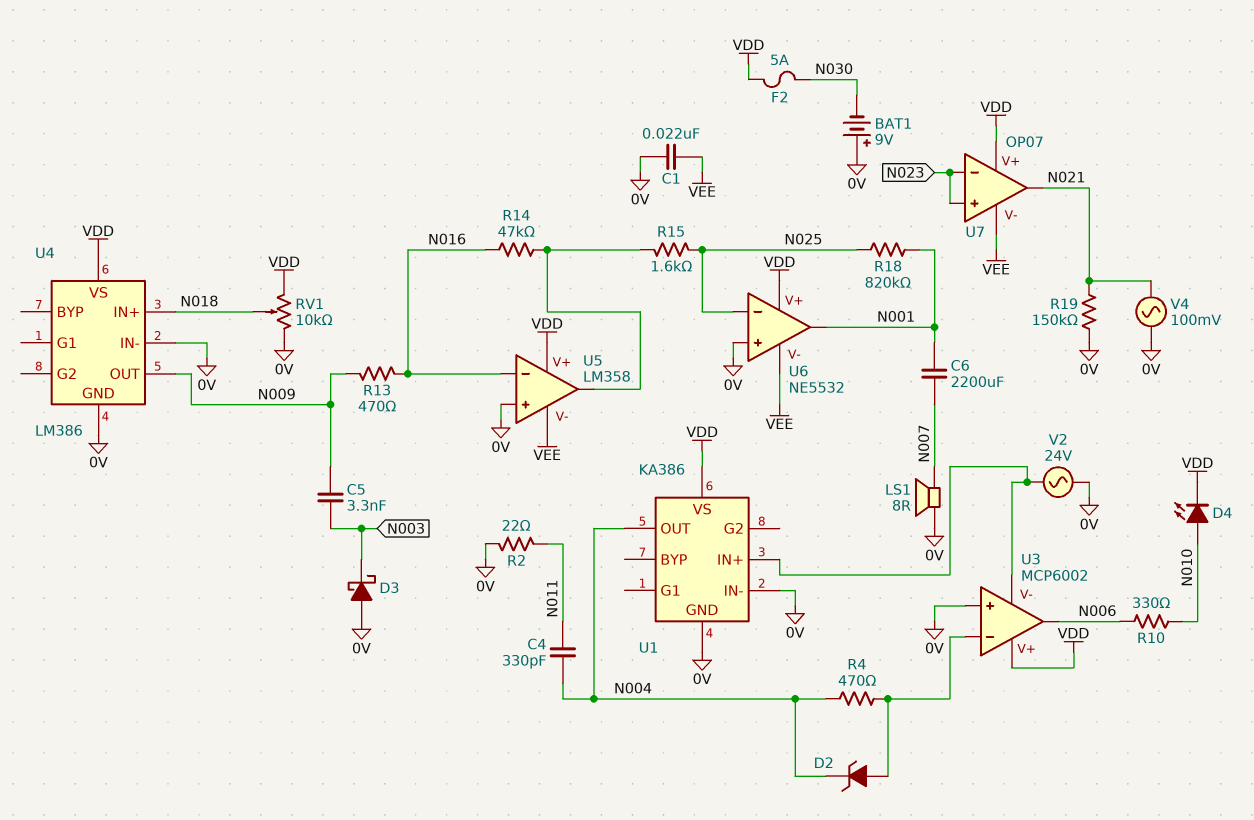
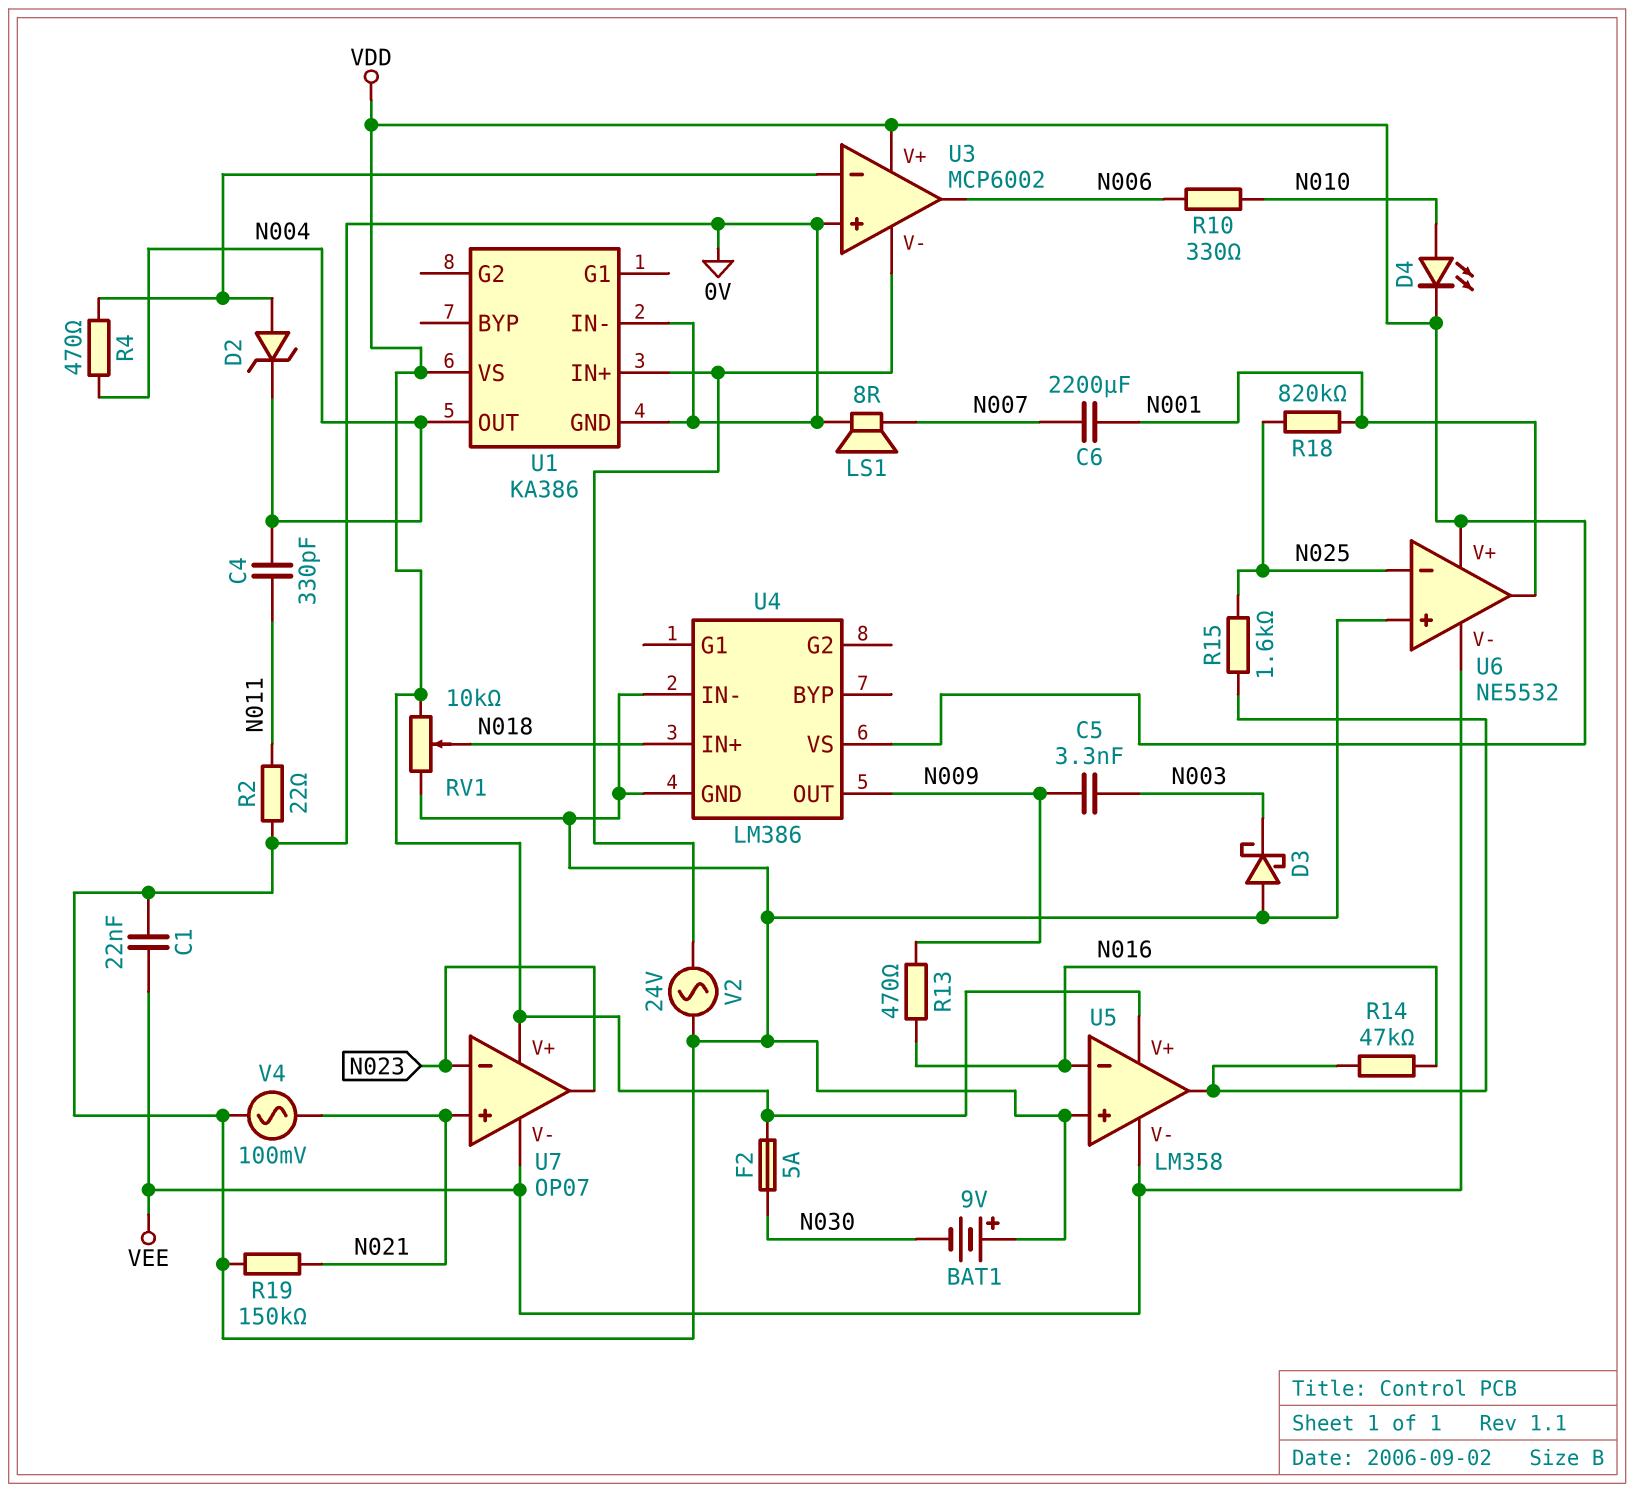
U7 pin in+: N023 -> N021
U7 pin out: N021 -> N023

